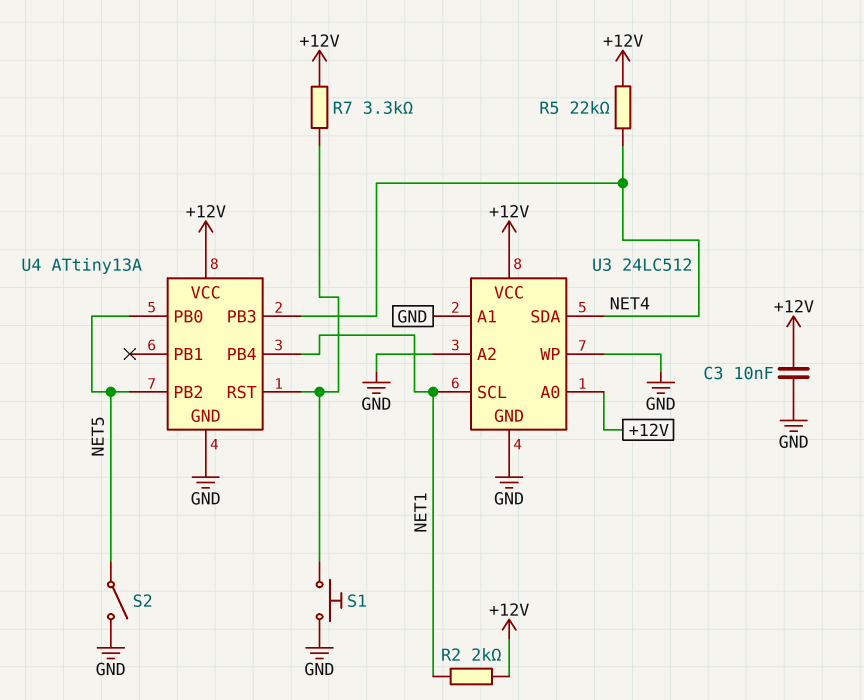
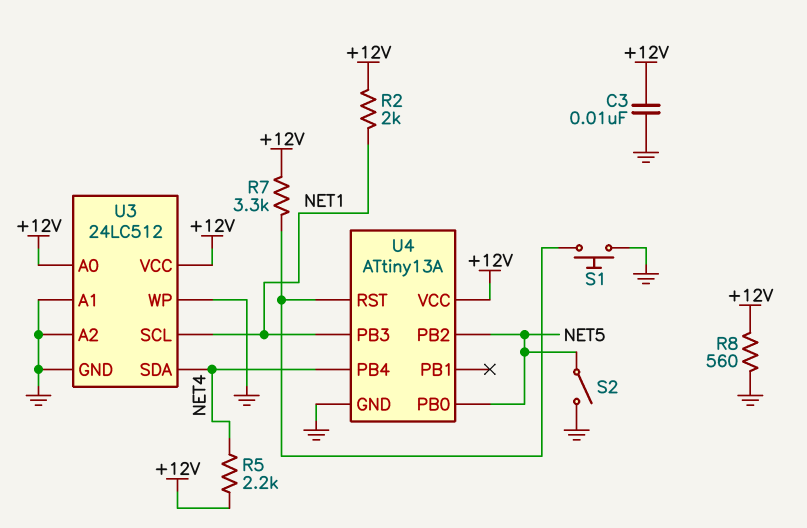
R5: 22k (+12V, NET4) -> 2.2k (+12V, NET4)
R8: none -> 560 (+12V, GND)
U4 pin PB3: NET4 -> NET1
U4 pin PB4: NET1 -> NET4

